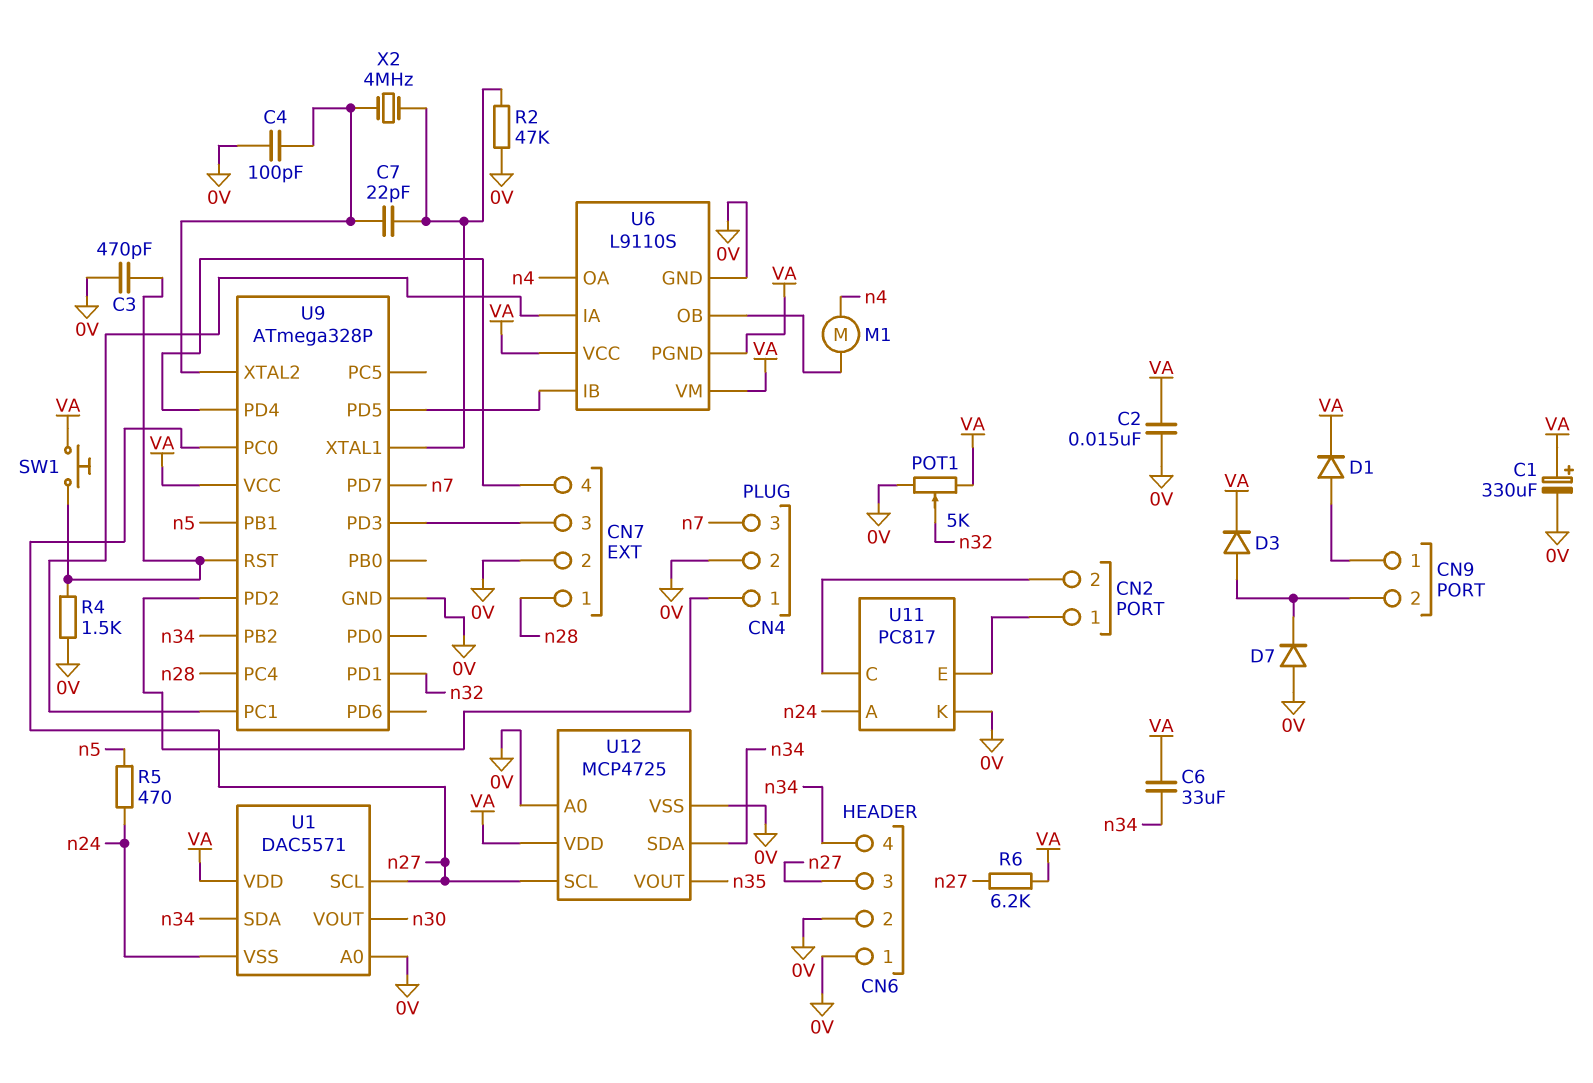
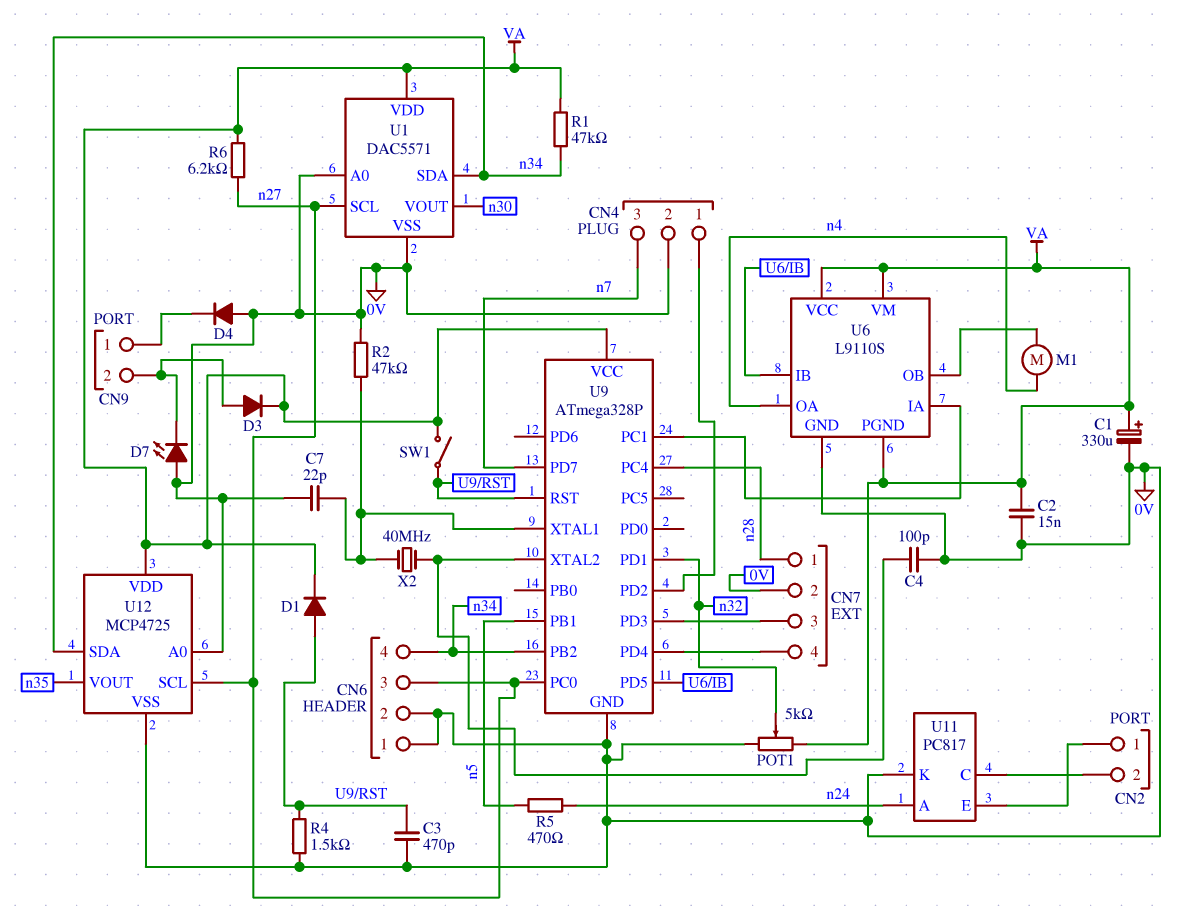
C6: 33uF (VA, n34) -> none
C7: 22pF (U9/XTAL1, U9/XTAL2) -> 22pF (0V, U9/XTAL1)
D1: diode (A CN9/1, K VA) -> diode (A U9/RST, K VA)
D4: none -> diode (A 0V, K CN9/1)
D7: diode (A 0V, K CN9/2) -> LED (A 0V, K CN9/2)
R1: none -> 47k (VA, n34)
SW1: button (U9/RST, VA) -> switch (U9/RST, VA)
U1 pin VSS: n24 -> 0V
X2: 4MHz (U9/XTAL1, U9/XTAL2) -> 40MHz (U9/XTAL1, U9/XTAL2)

